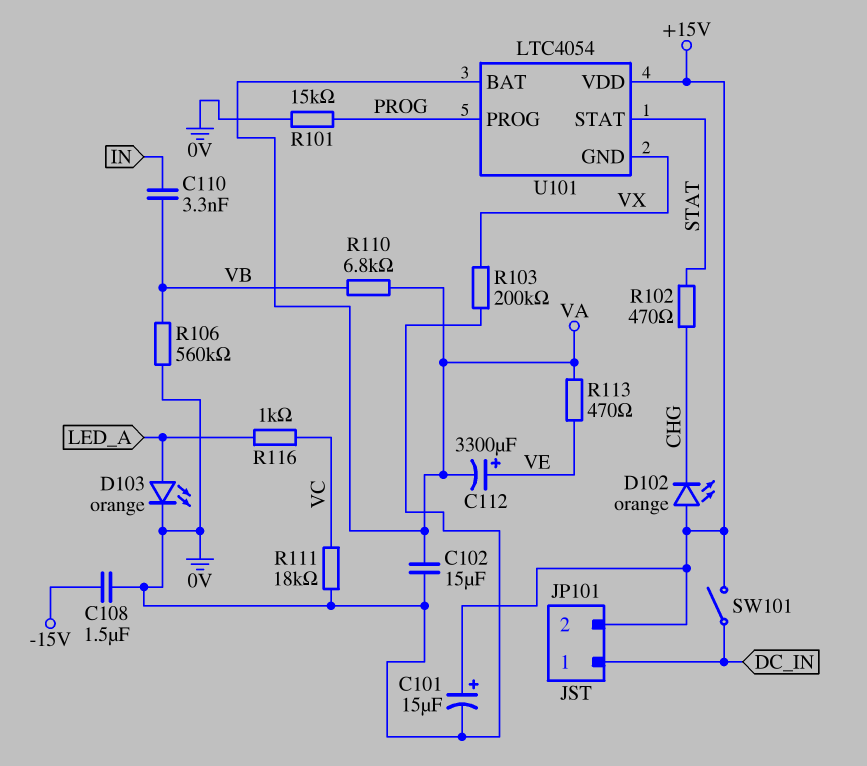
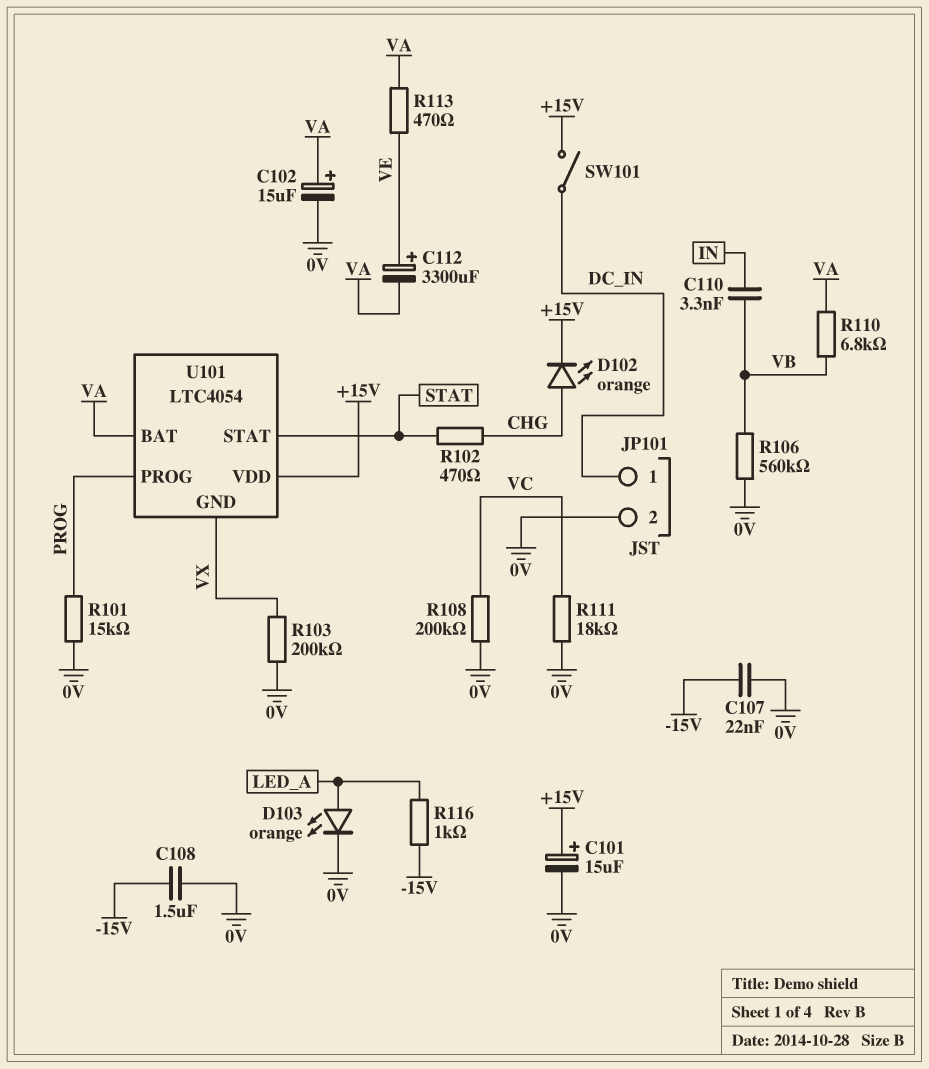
C102: 15uF (0V, VA) -> 15uF (plus VA, minus 0V)
C107: none -> 22nF (-15V, 0V)
D102: LED orange (A +15V, K CHG) -> LED orange (A CHG, K +15V)
JP101 pin 2: +15V -> 0V
R108: none -> 200k (0V, VC)
R116: 1k (LED_A, VC) -> 1k (-15V, LED_A)

